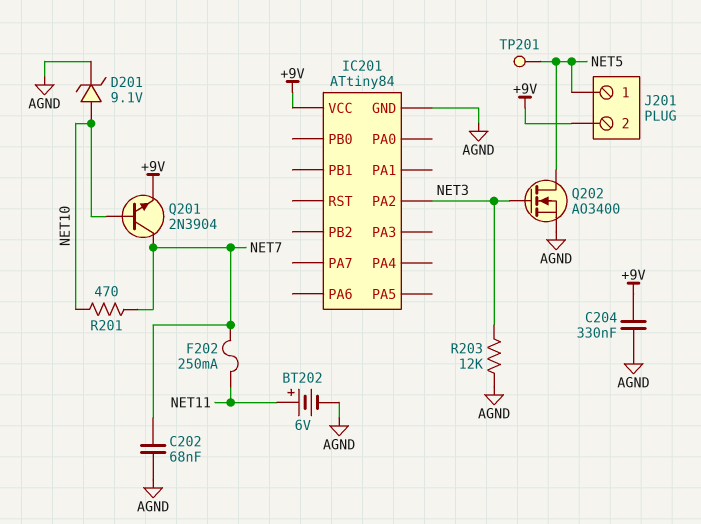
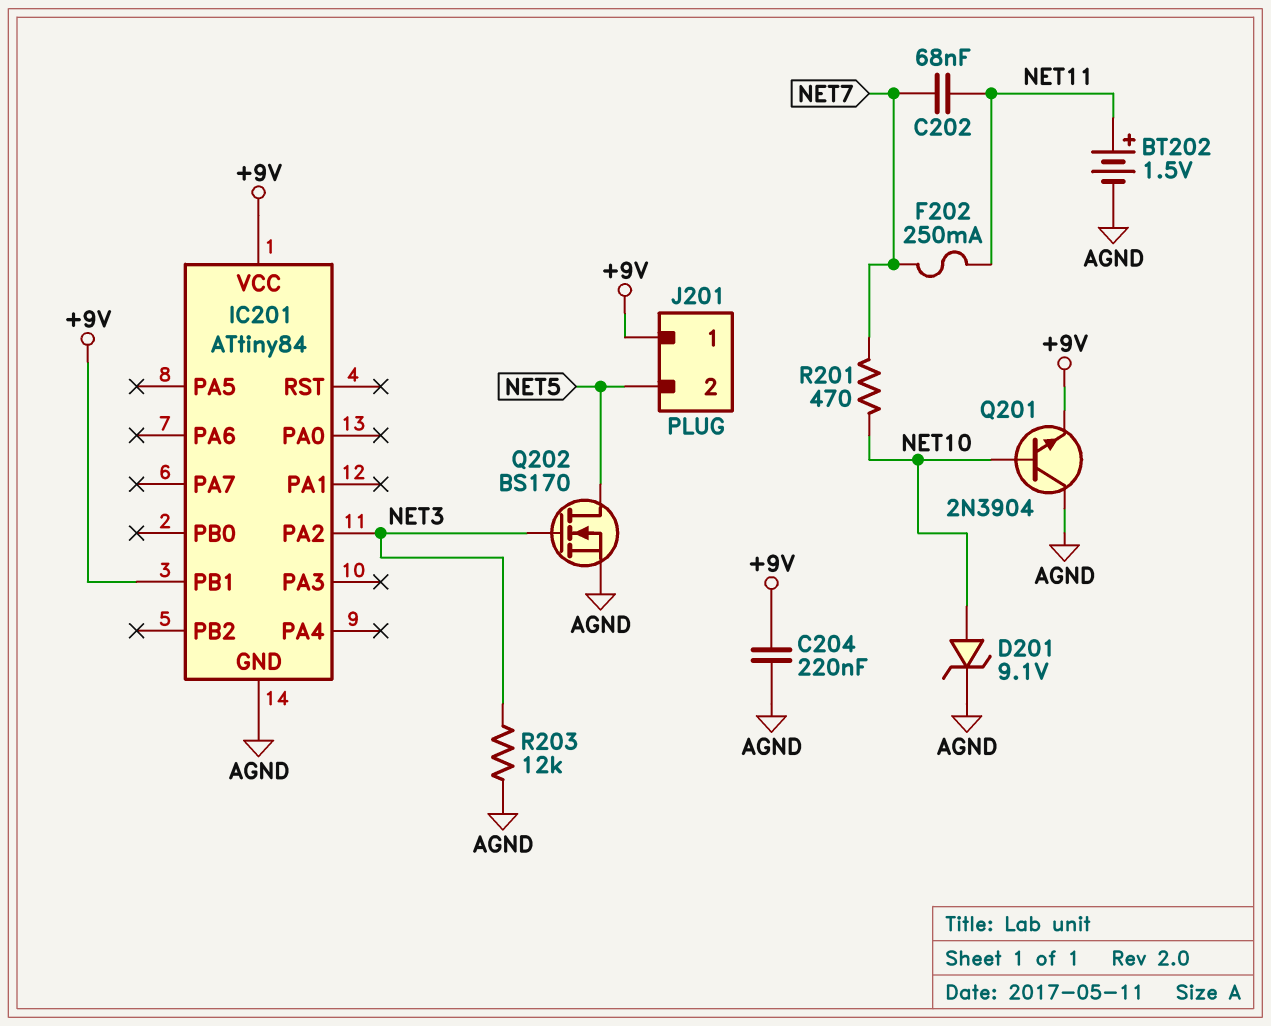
BT202: 6V (plus NET11, minus AGND) -> 1.5V (plus NET11, minus AGND)
C202: 68nF (AGND, NET7) -> 68nF (NET7, NET11)
C204: 330nF (+9V, AGND) -> 220nF (+9V, AGND)
IC201 pin PB1: none -> +9V
J201 pin 1: NET5 -> +9V
J201 pin 2: +9V -> NET5
Q201: NPN 2N3904 (B NET10, C NET7, E +9V) -> NPN 2N3904 (B NET10, C AGND, E +9V)
Q202: NMOS AO3400 (G NET3, D NET5, S AGND) -> NMOS BS170 (G NET3, D NET5, S AGND)
TP201: test point (NET5) -> none

